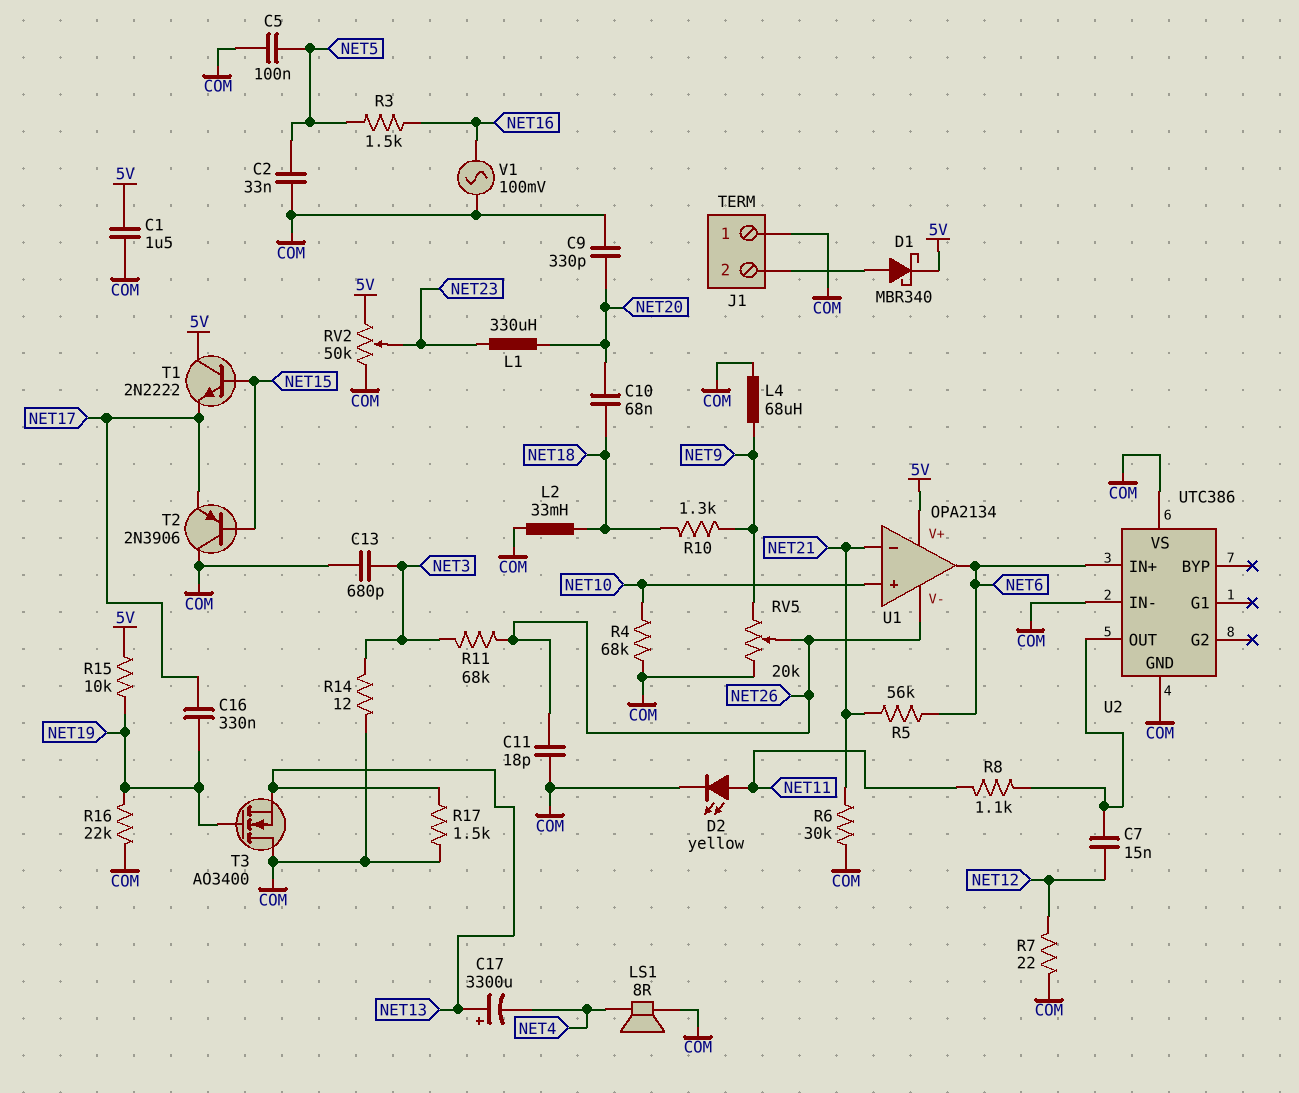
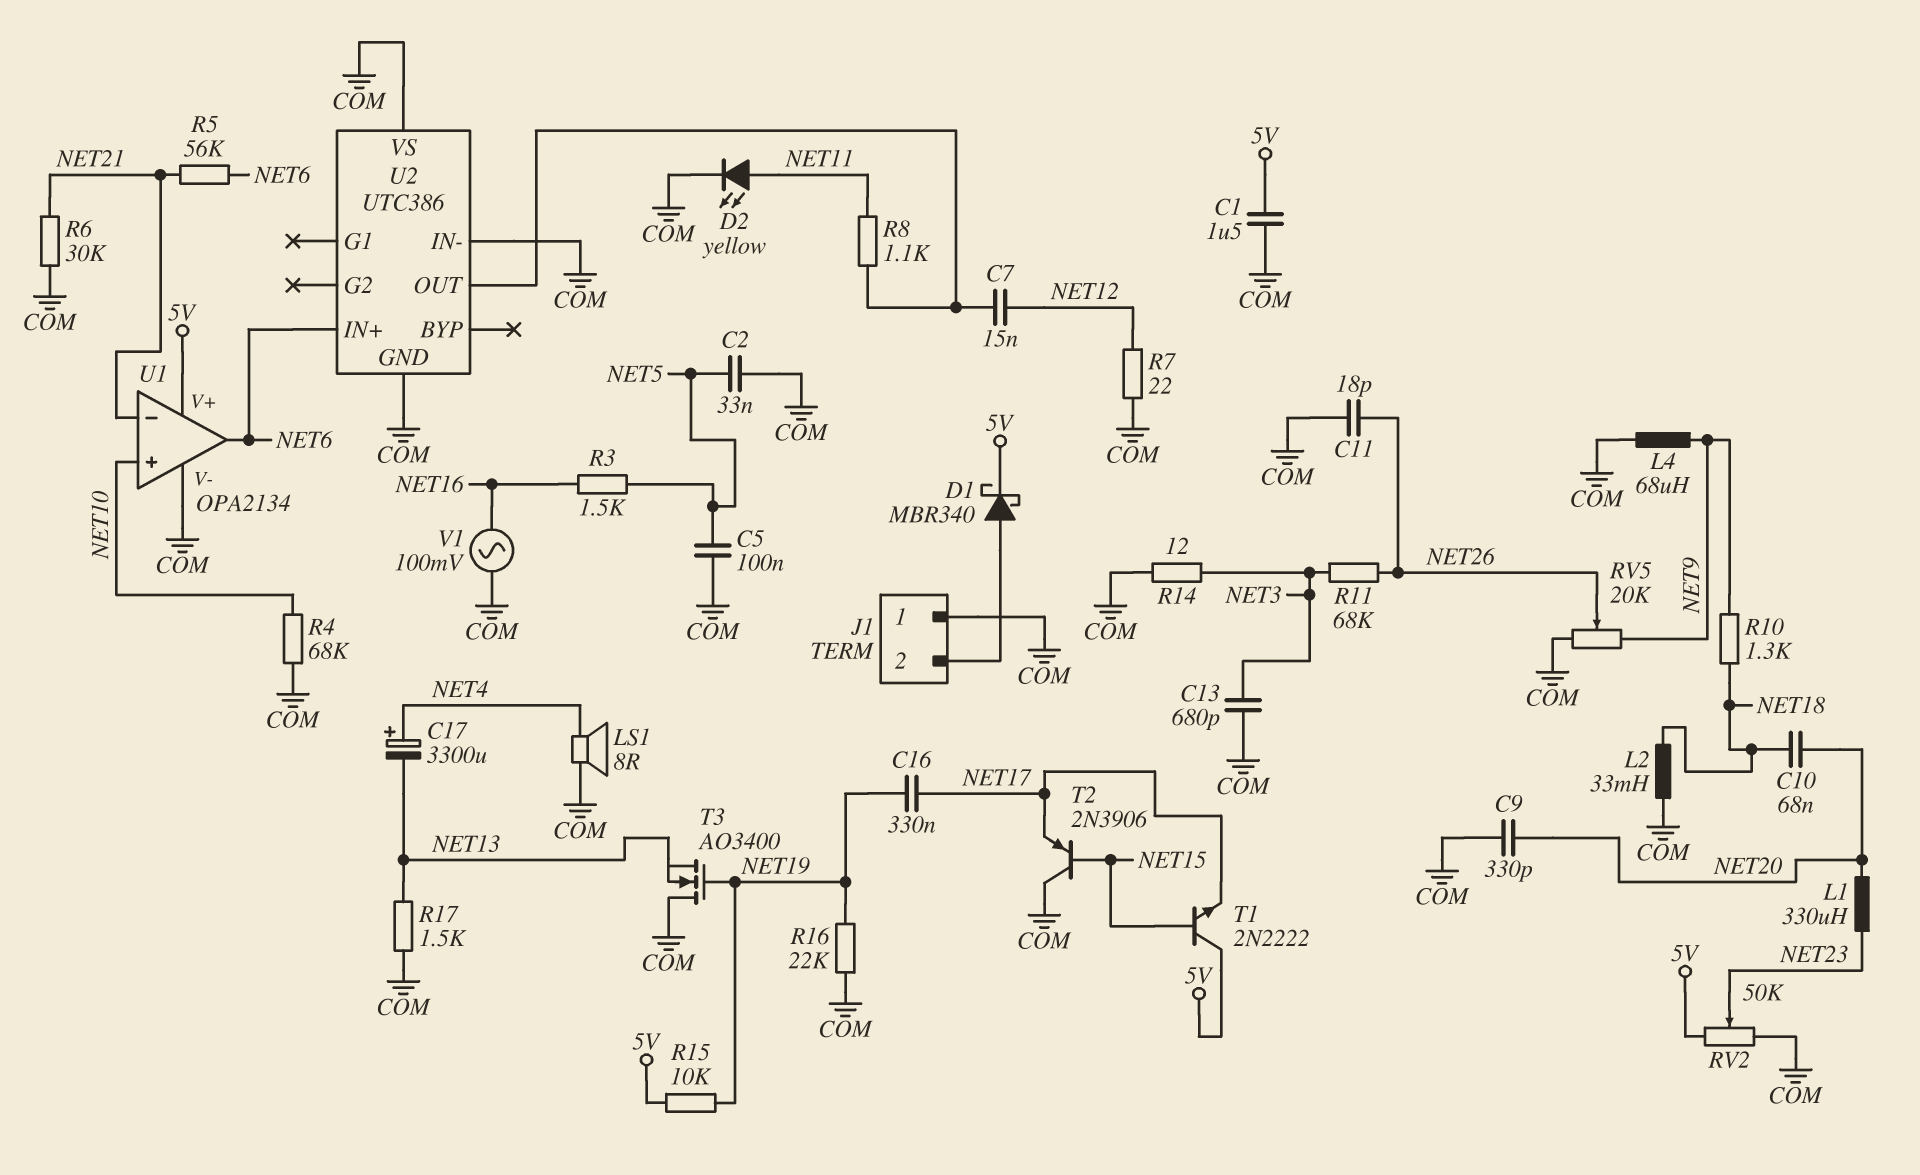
C17: 3300uF (plus NET13, minus NET4) -> 3300uF (plus NET4, minus NET13)
U1 pin V-: NET26 -> COM

